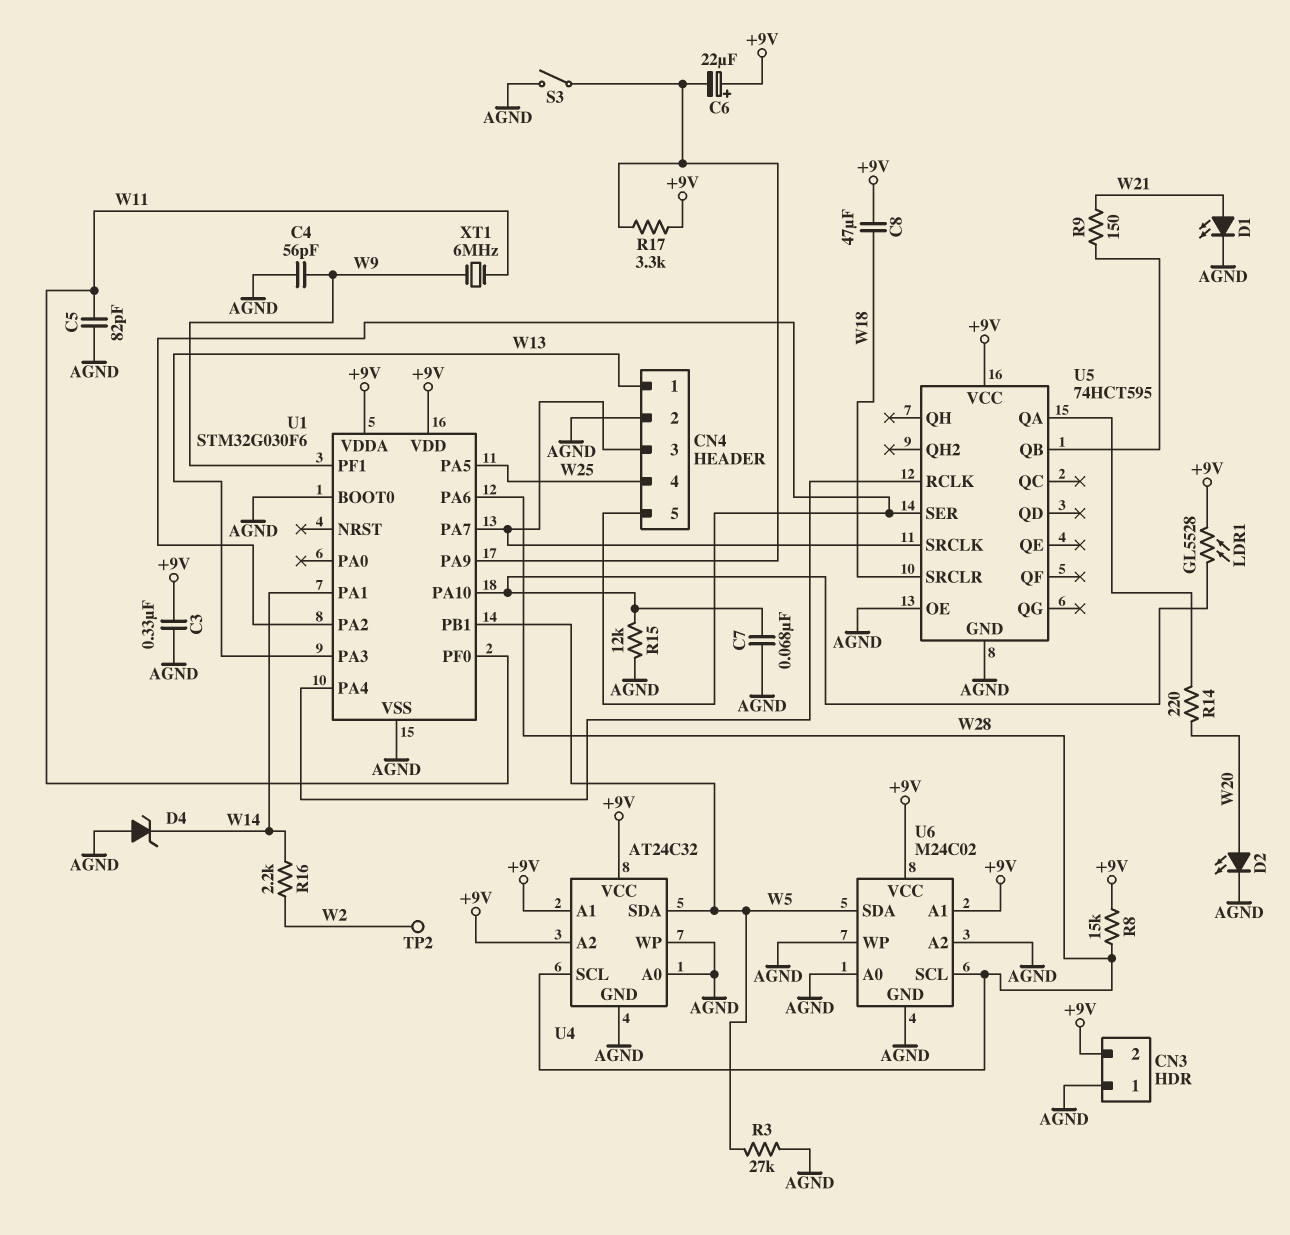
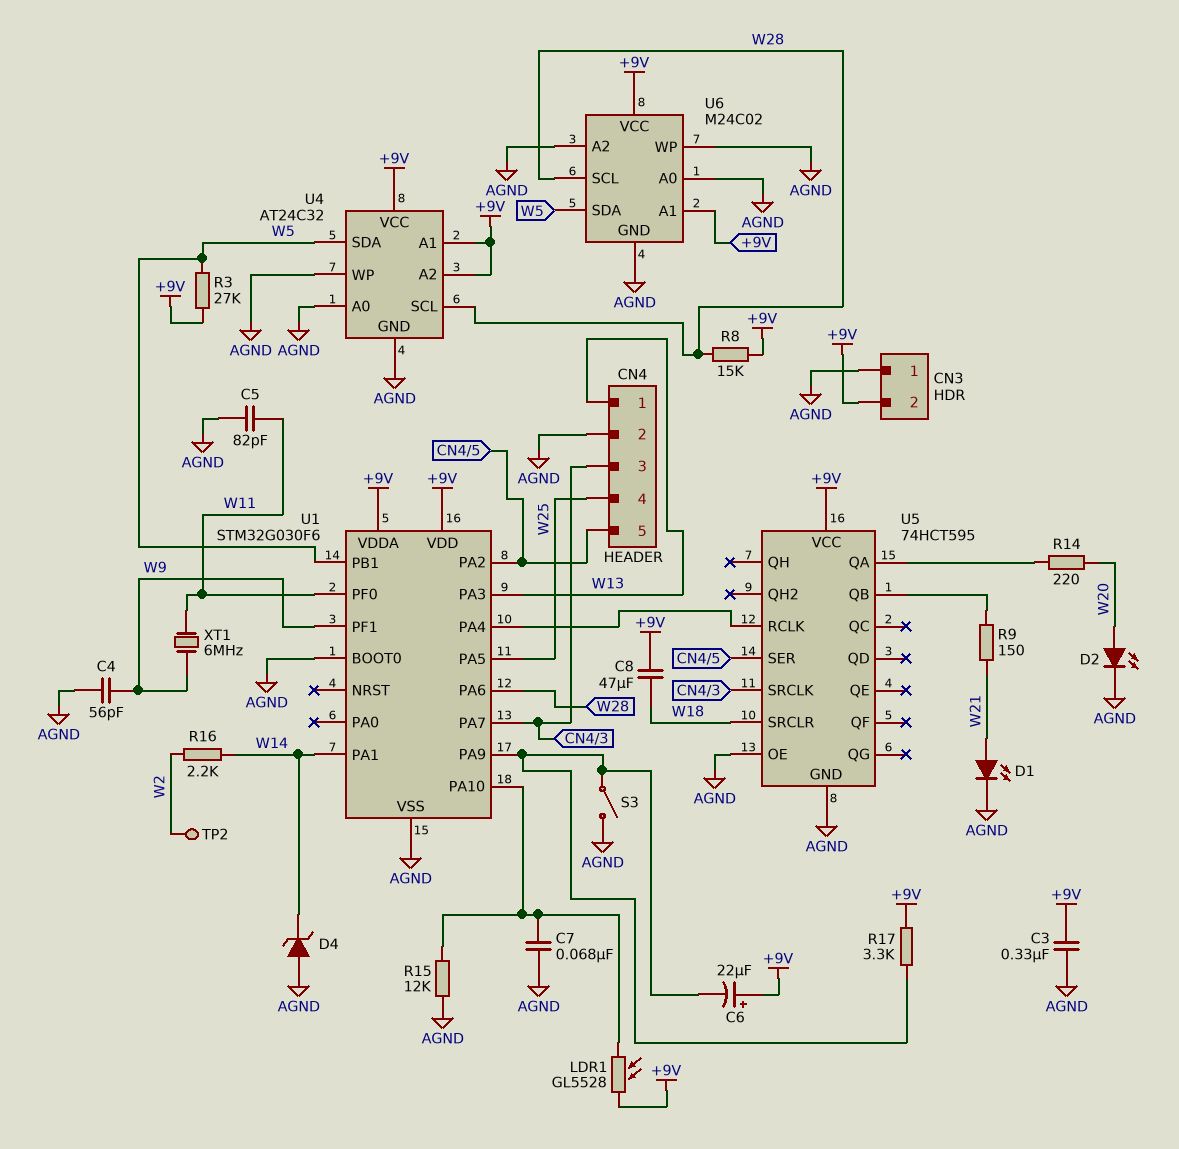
R3: 27k (AGND, W5) -> 27k (+9V, W5)

